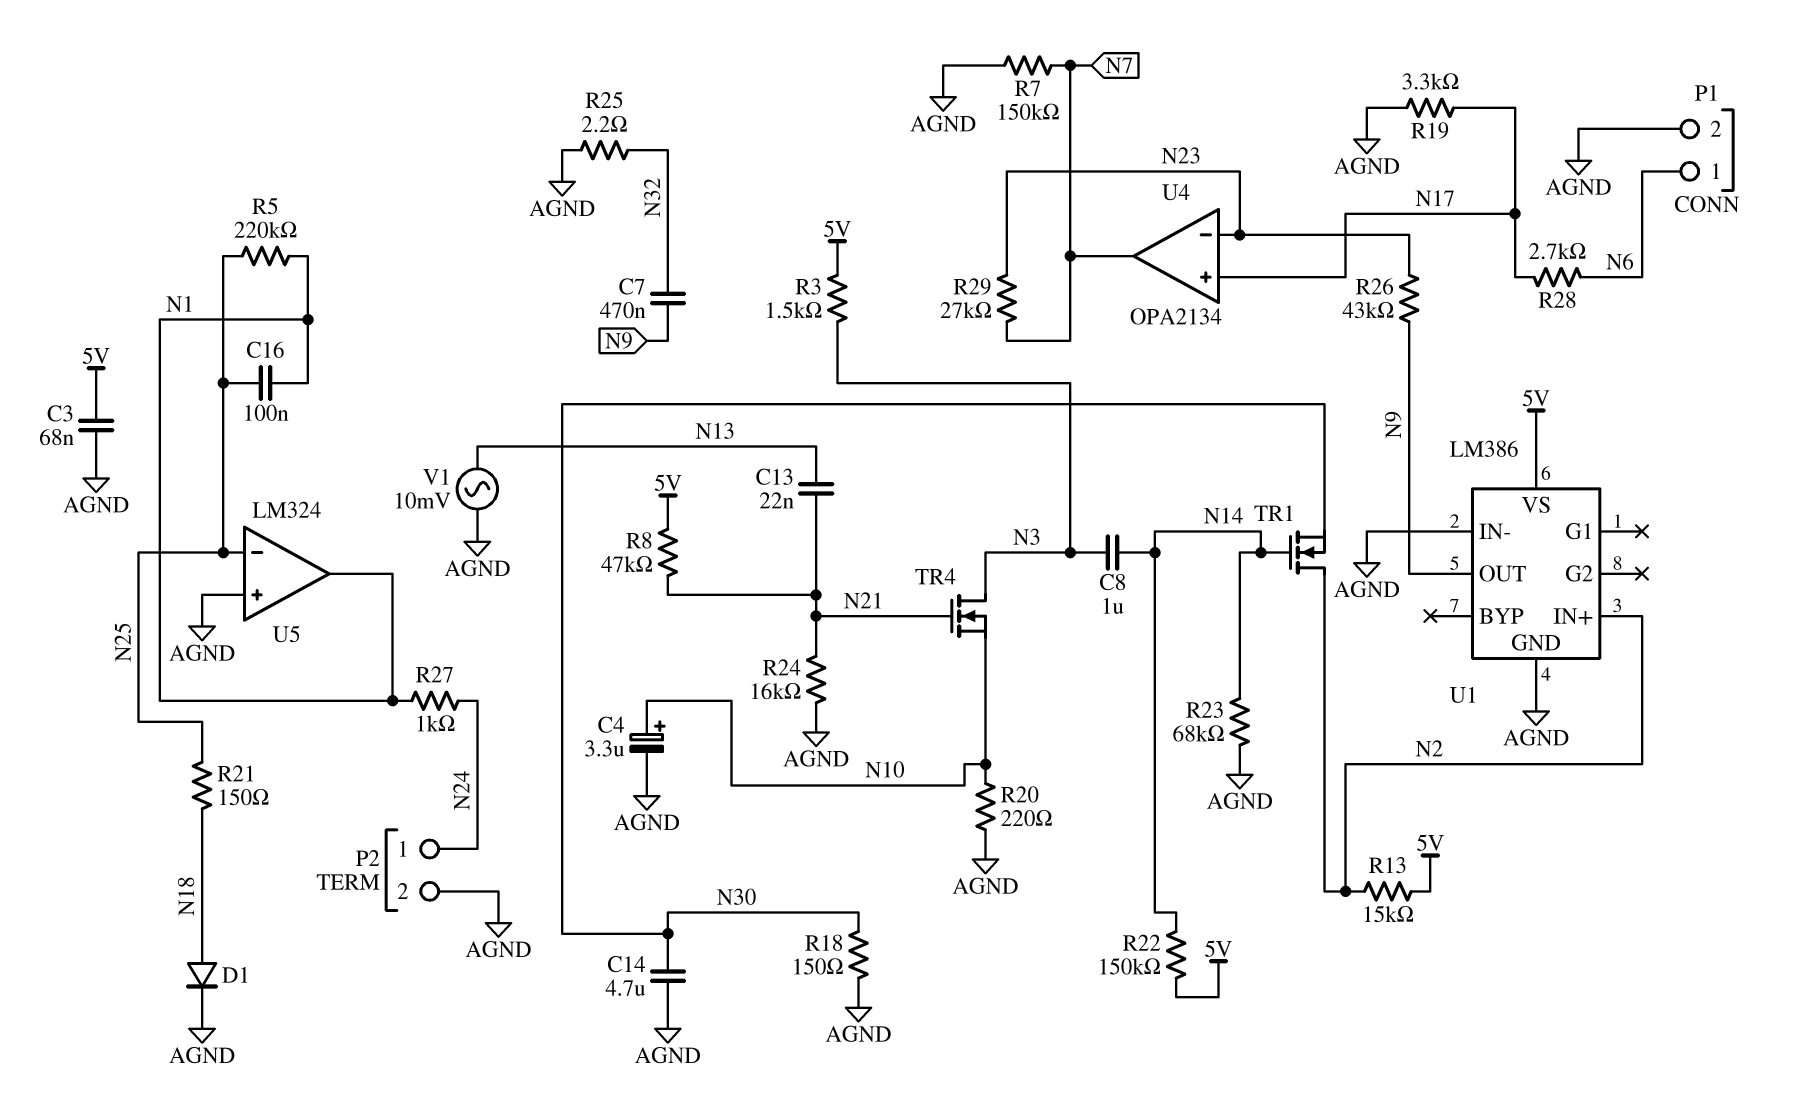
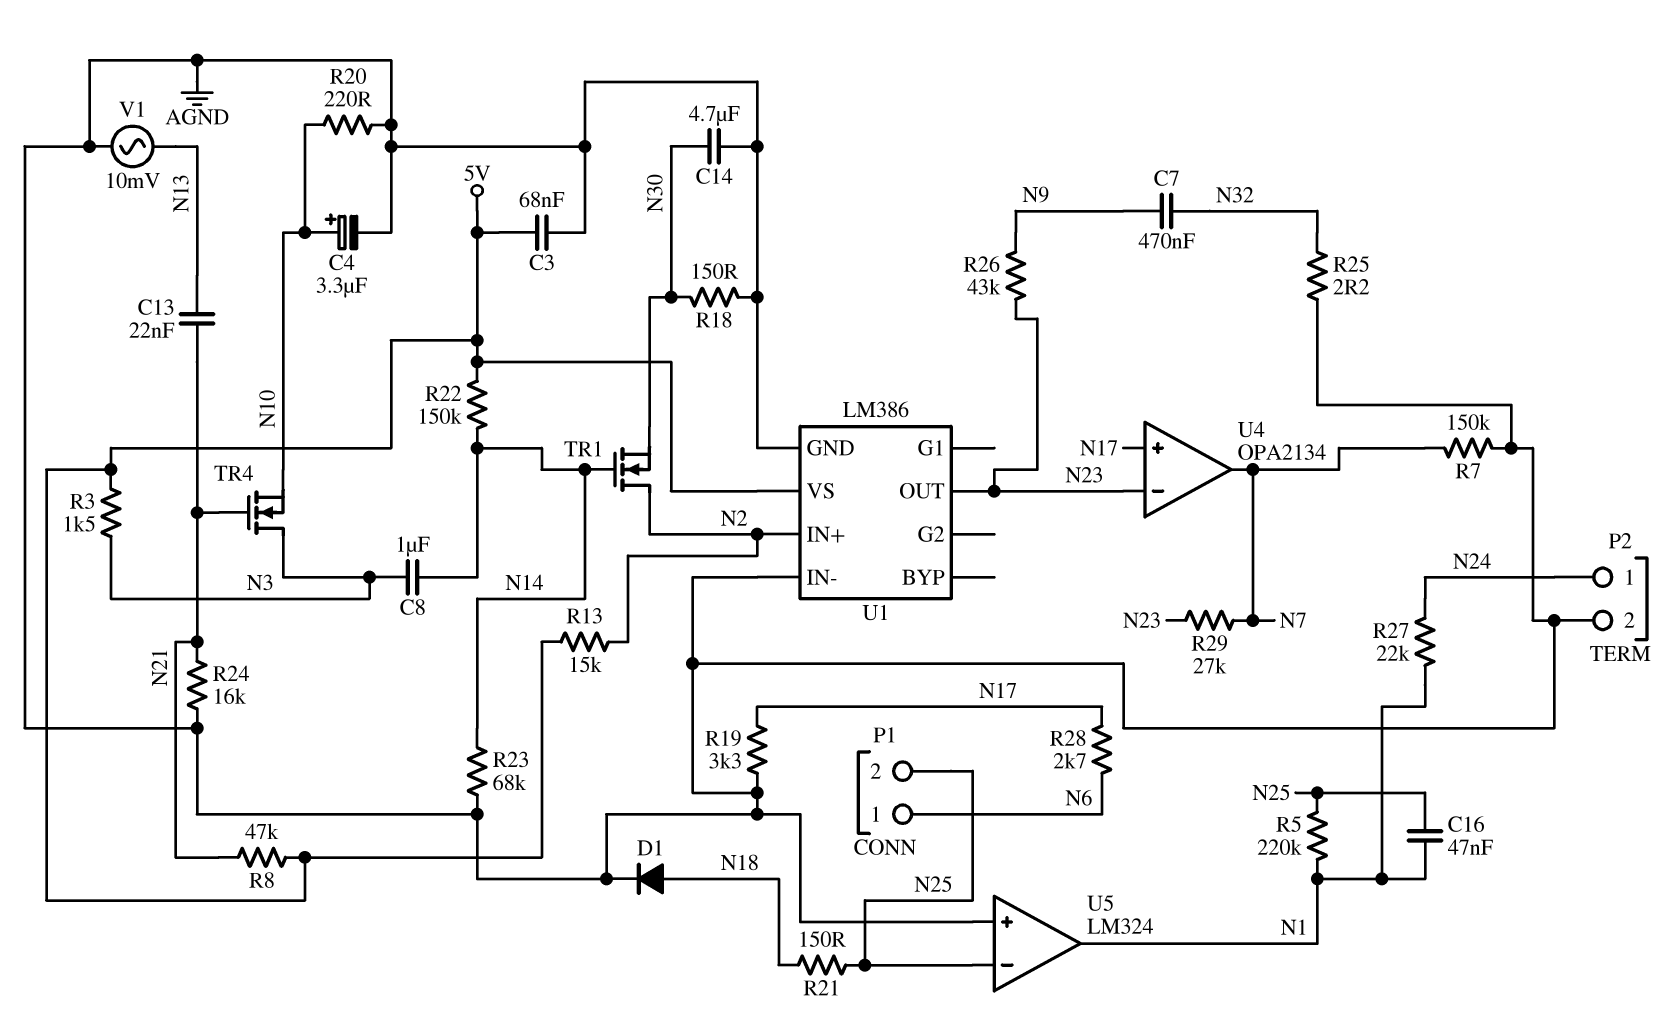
C16: 100nF (N1, N25) -> 47nF (N1, N25)
P1 pin 2: AGND -> N25
R27: 1k (N1, N24) -> 22k (N1, N24)
U1 pin OUT: N9 -> N23

